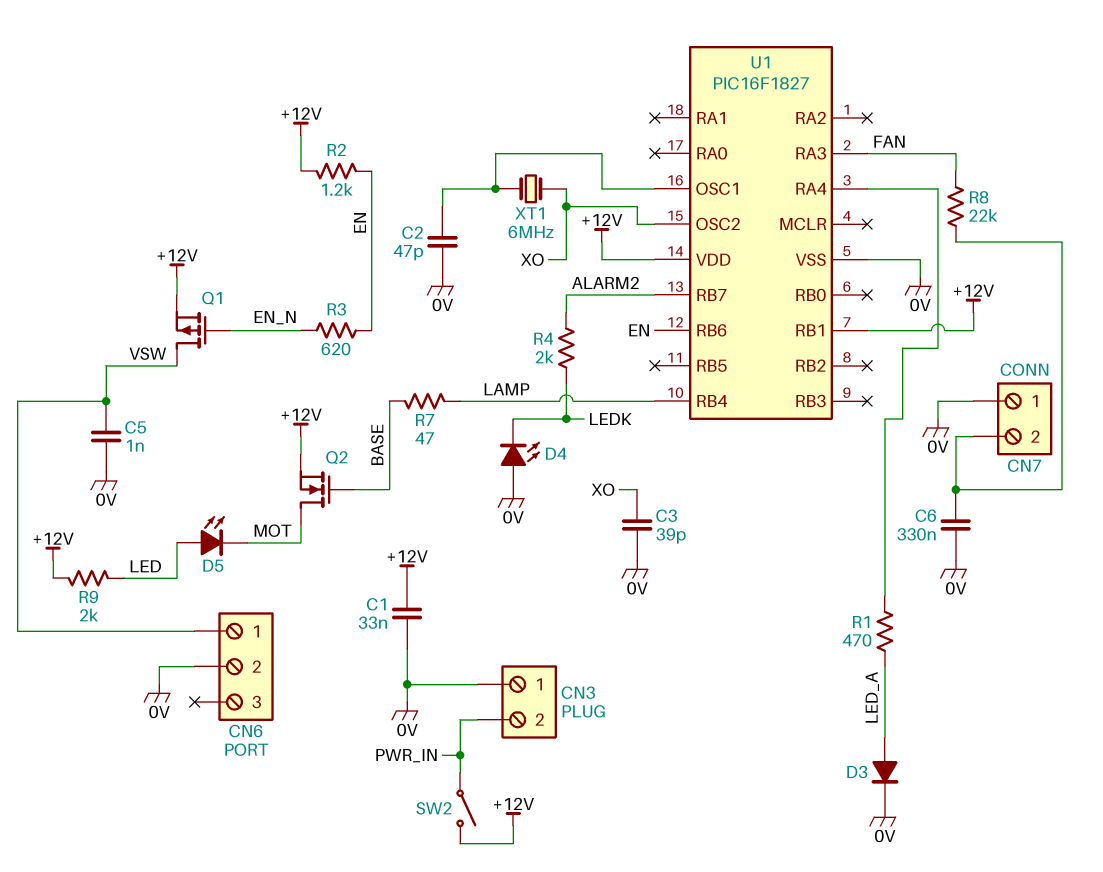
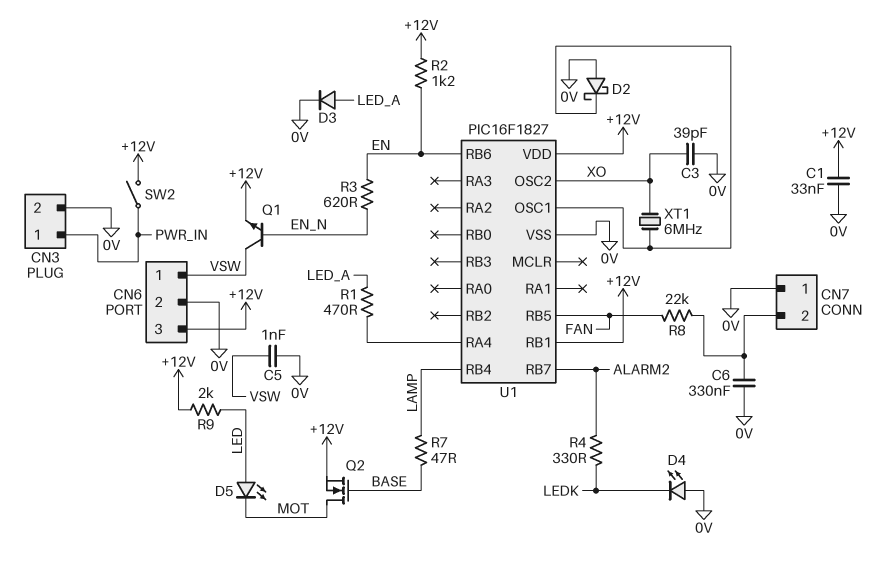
C2: 47pF (0V, U1/OSC1) -> none
CN3 pin 1: 0V -> PWR_IN
CN3 pin 2: PWR_IN -> 0V
CN6 pin 3: none -> +12V
D2: none -> schottky (A 0V, K U1/OSC1)
Q1: PMOS (G EN_N, D VSW, S +12V) -> NPN (B EN_N, C VSW, E +12V)
R4: 2k (ALARM2, LEDK) -> 330 (ALARM2, LEDK)
U1 pin RA3: FAN -> none
U1 pin RB5: none -> FAN

